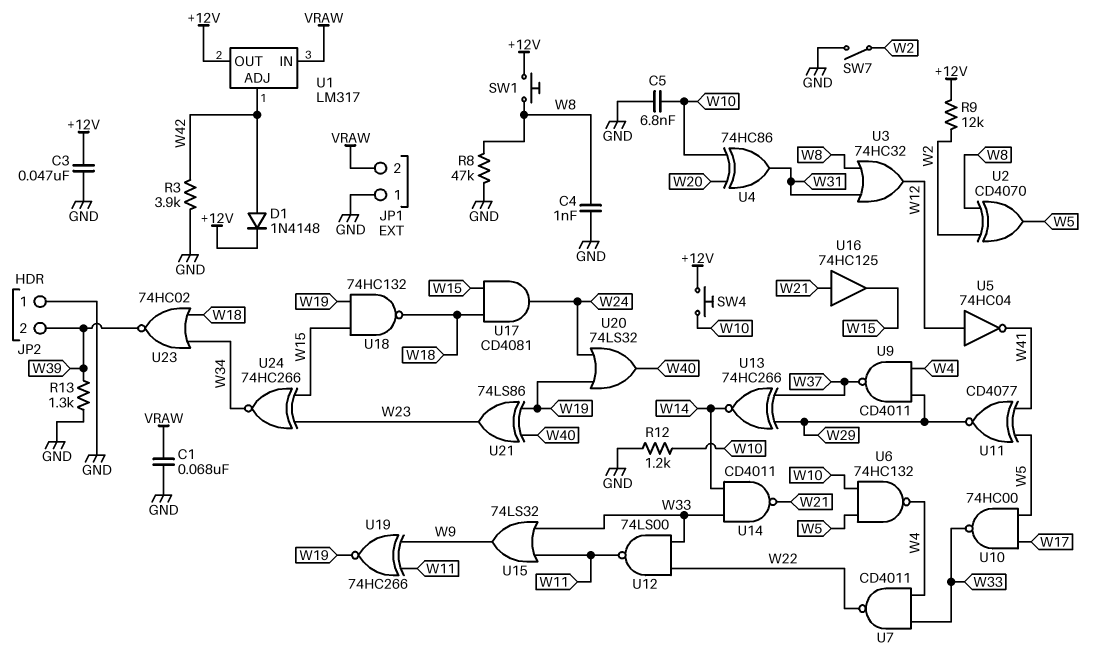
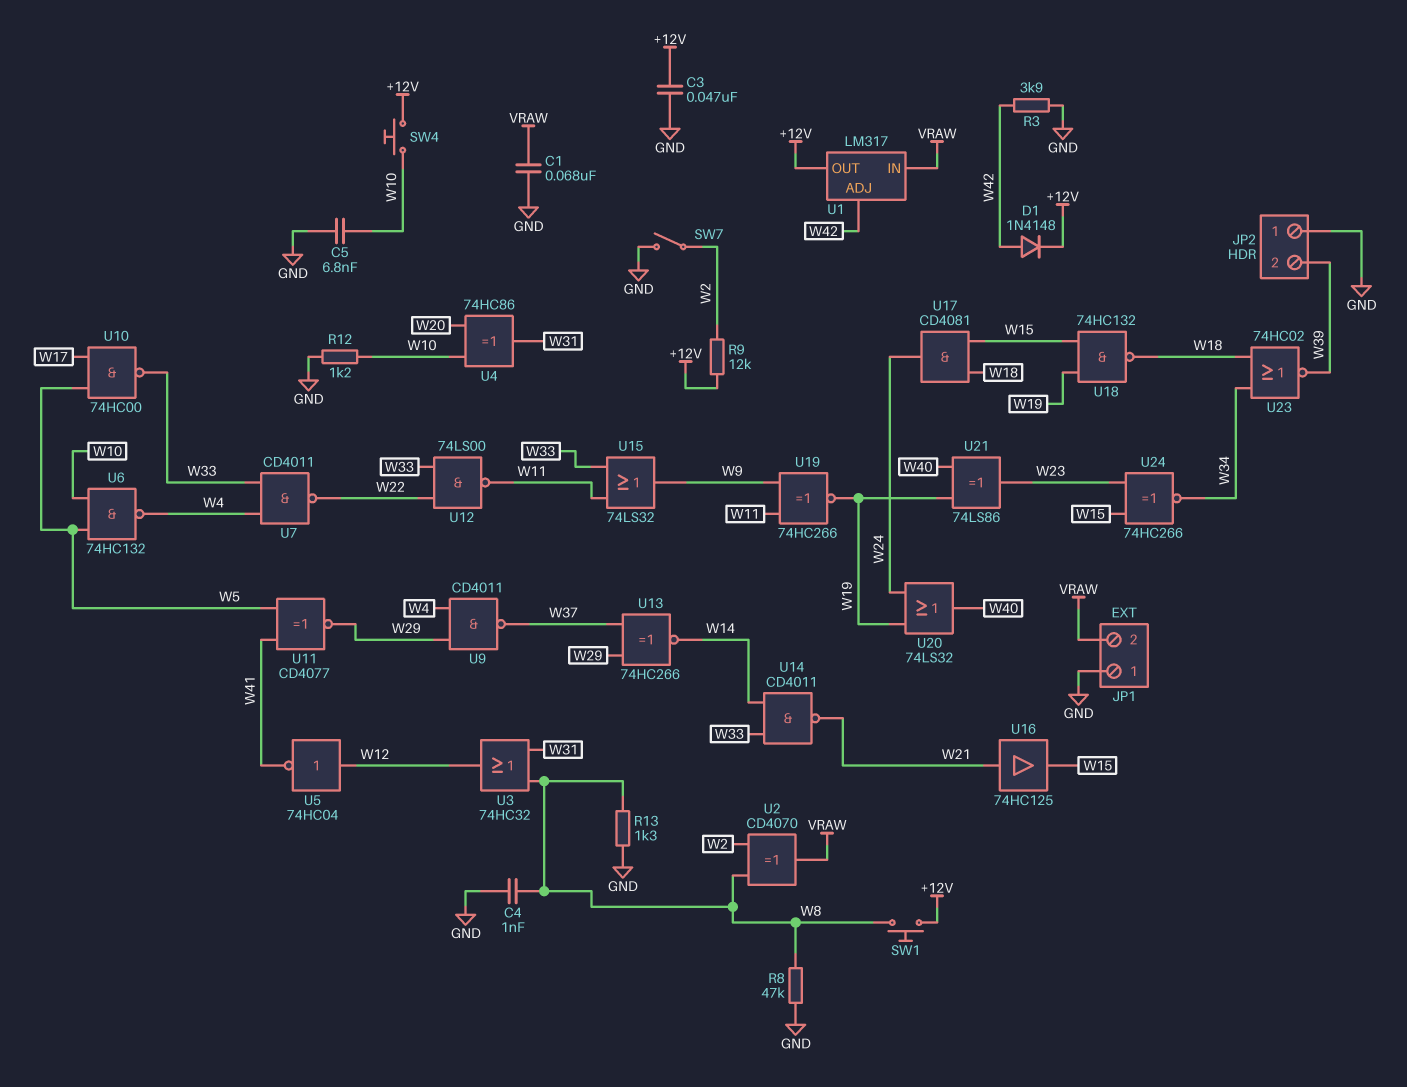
R13: 1.3k (GND, W39) -> 1.3k (GND, W8)
U2: XOR CD4070 (in W2, in W8, out W5) -> XOR CD4070 (in W2, in W8, out VRAW)

